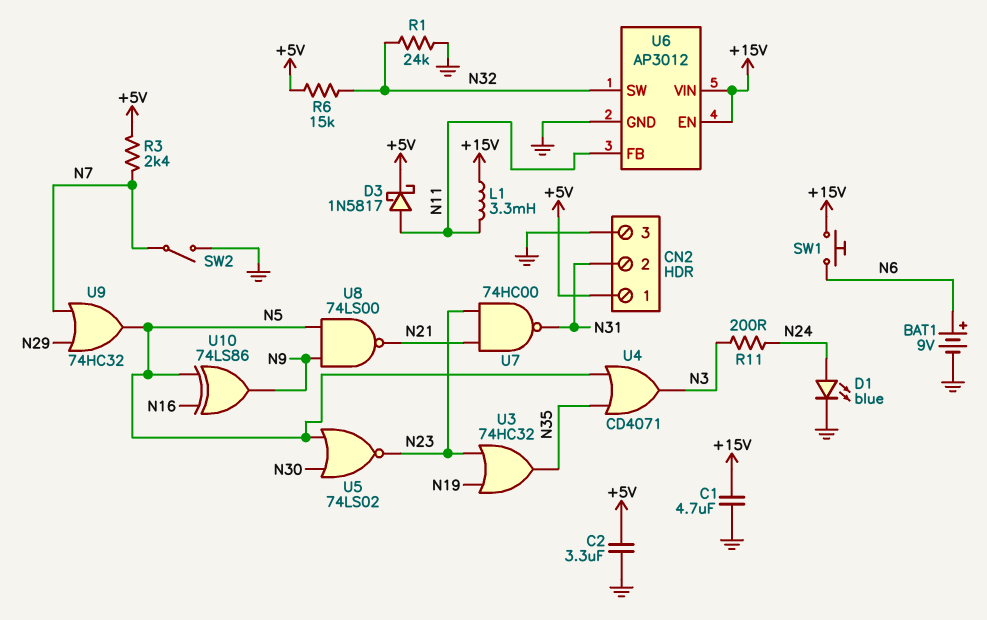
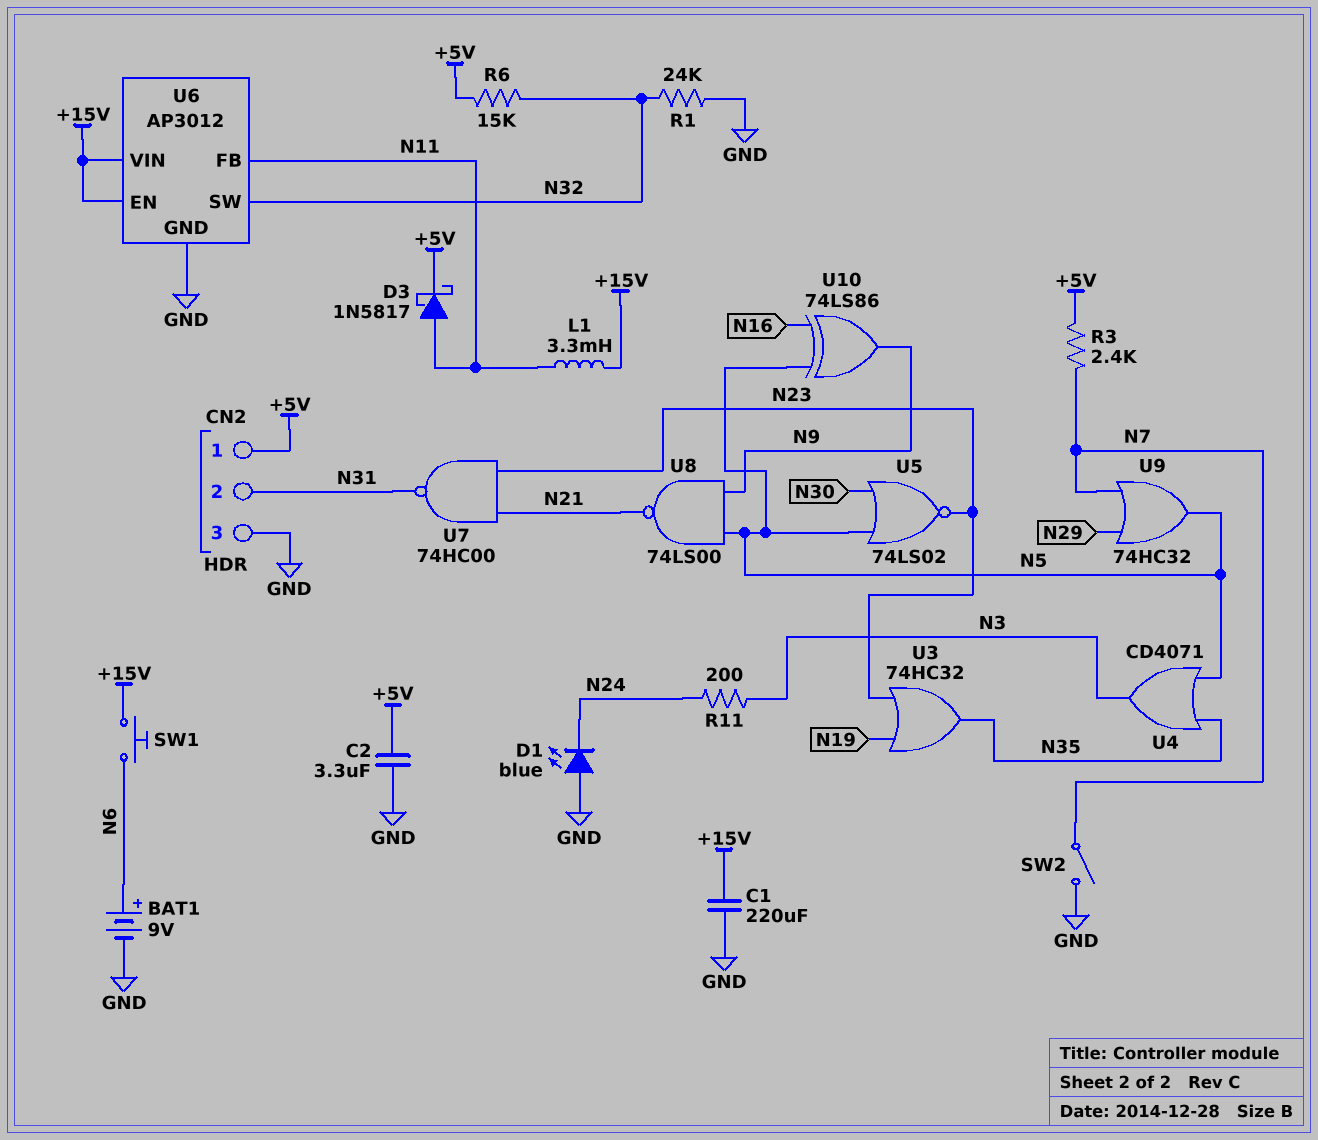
C1: 4.7uF (+15V, GND) -> 220uF (+15V, GND)
D1: LED blue (A N24, K GND) -> LED blue (A GND, K N24)

